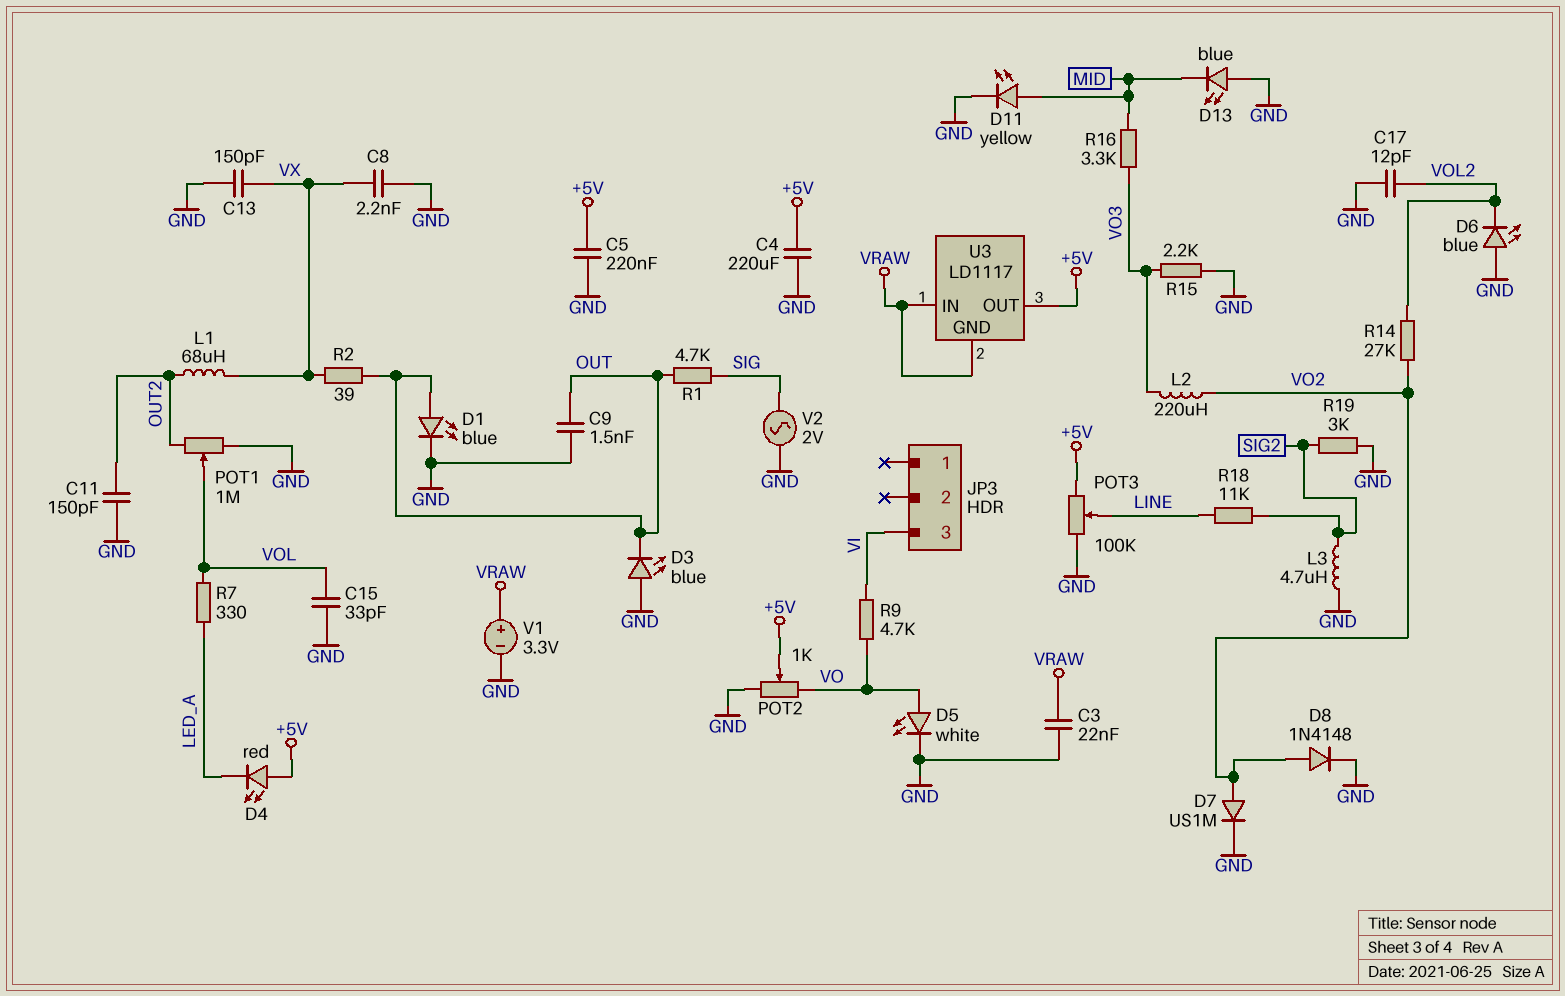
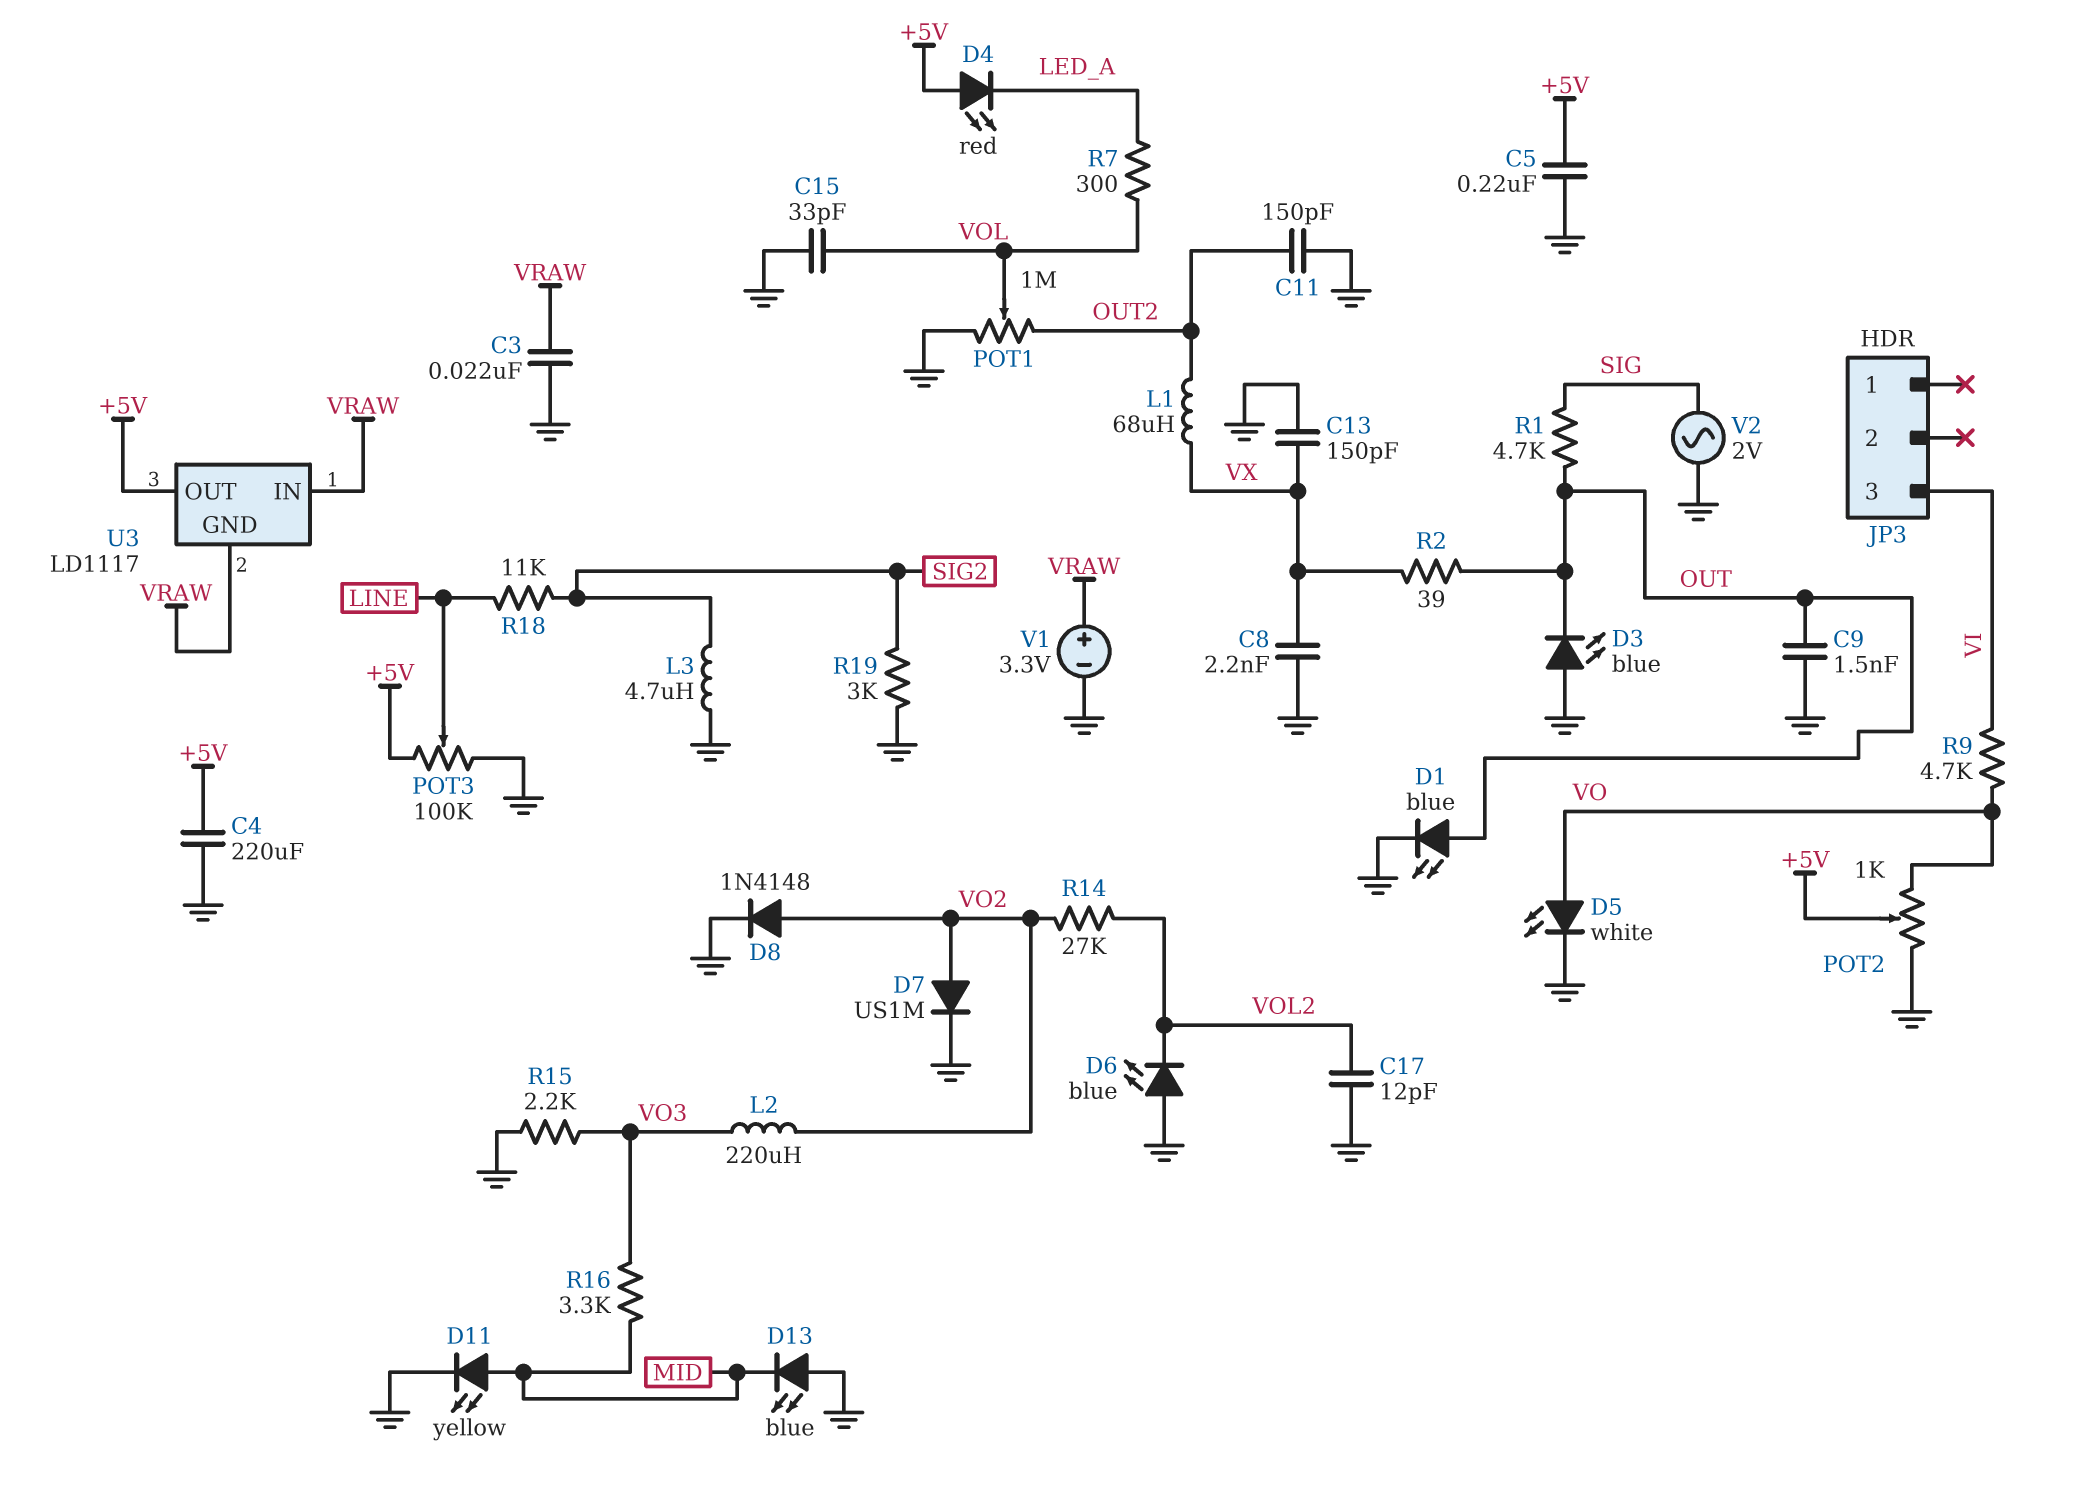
R7: 330 (LED_A, VOL) -> 300 (LED_A, VOL)

